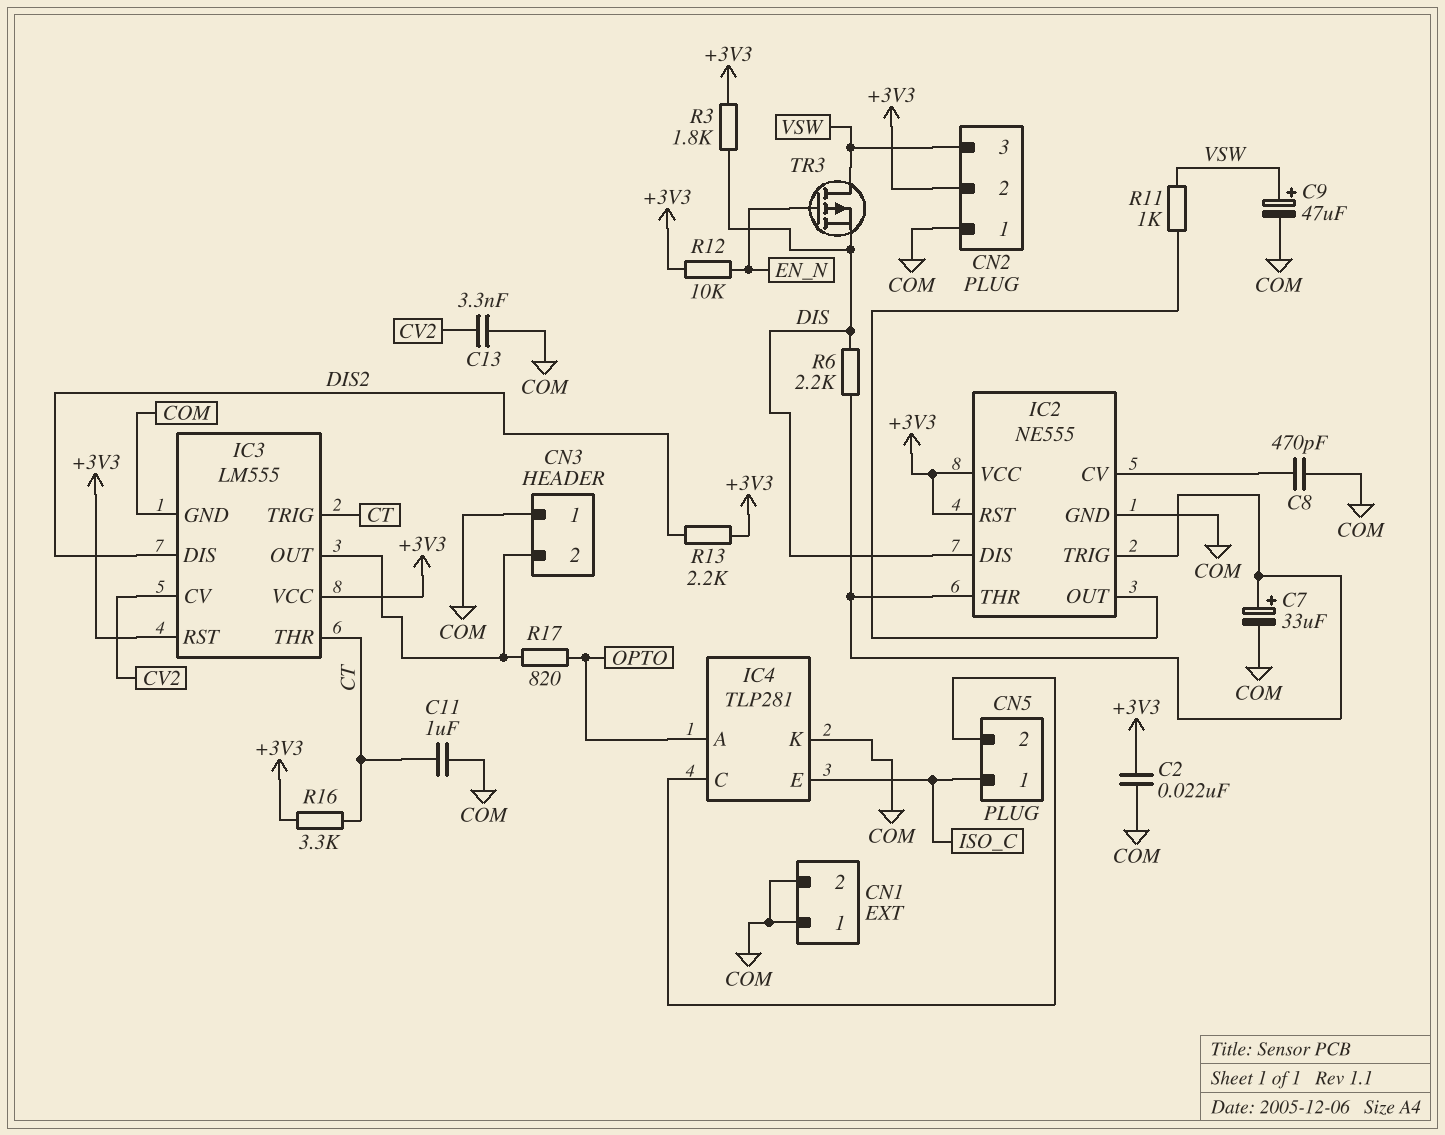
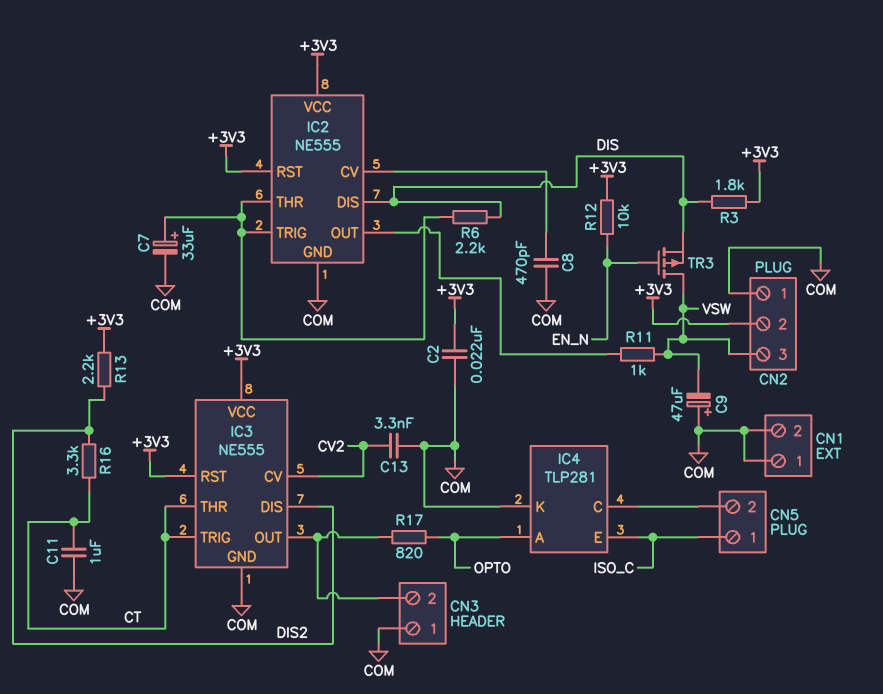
C9: 47uF (plus VSW, minus COM) -> 47uF (plus COM, minus VSW)
IC3: LM555 -> NE555
R16: 3.3k (+3V3, CT) -> 3.3k (CT, DIS2)

